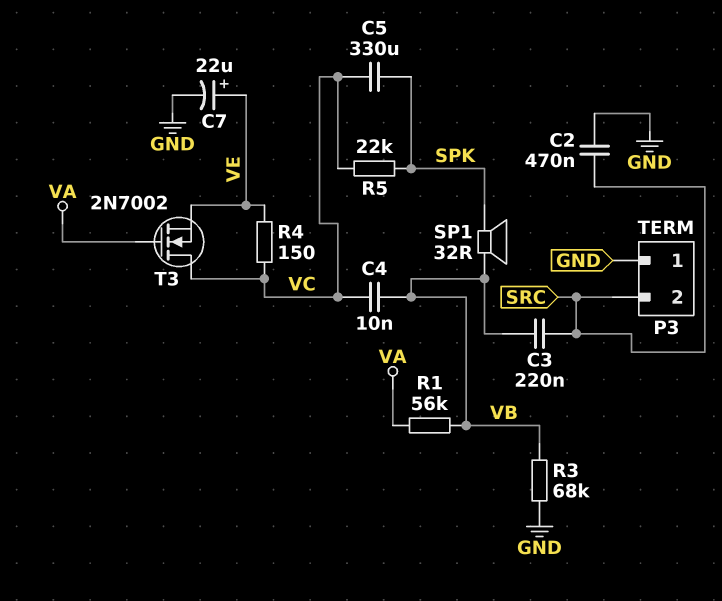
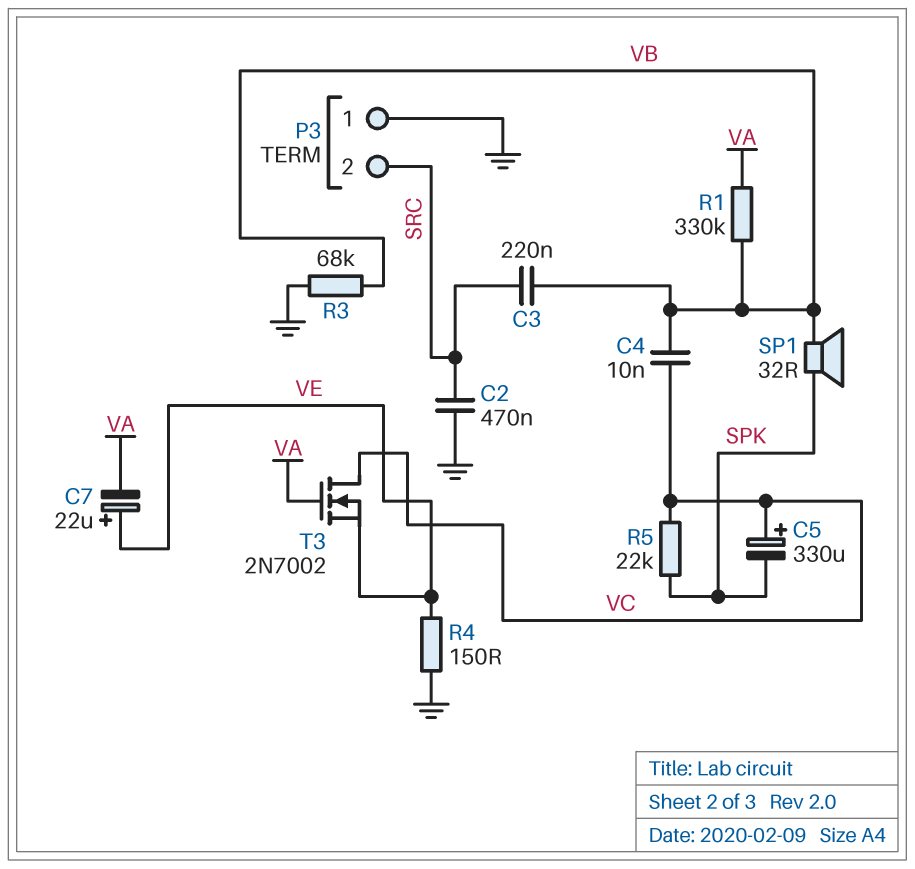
C5: 330uF (SPK, VC) -> 330uF (plus VC, minus SPK)
C7: 22uF (plus VE, minus GND) -> 22uF (plus VE, minus VA)
R1: 56k (VA, VB) -> 330k (VA, VB)
R4: 150 (VC, VE) -> 150 (GND, VE)

